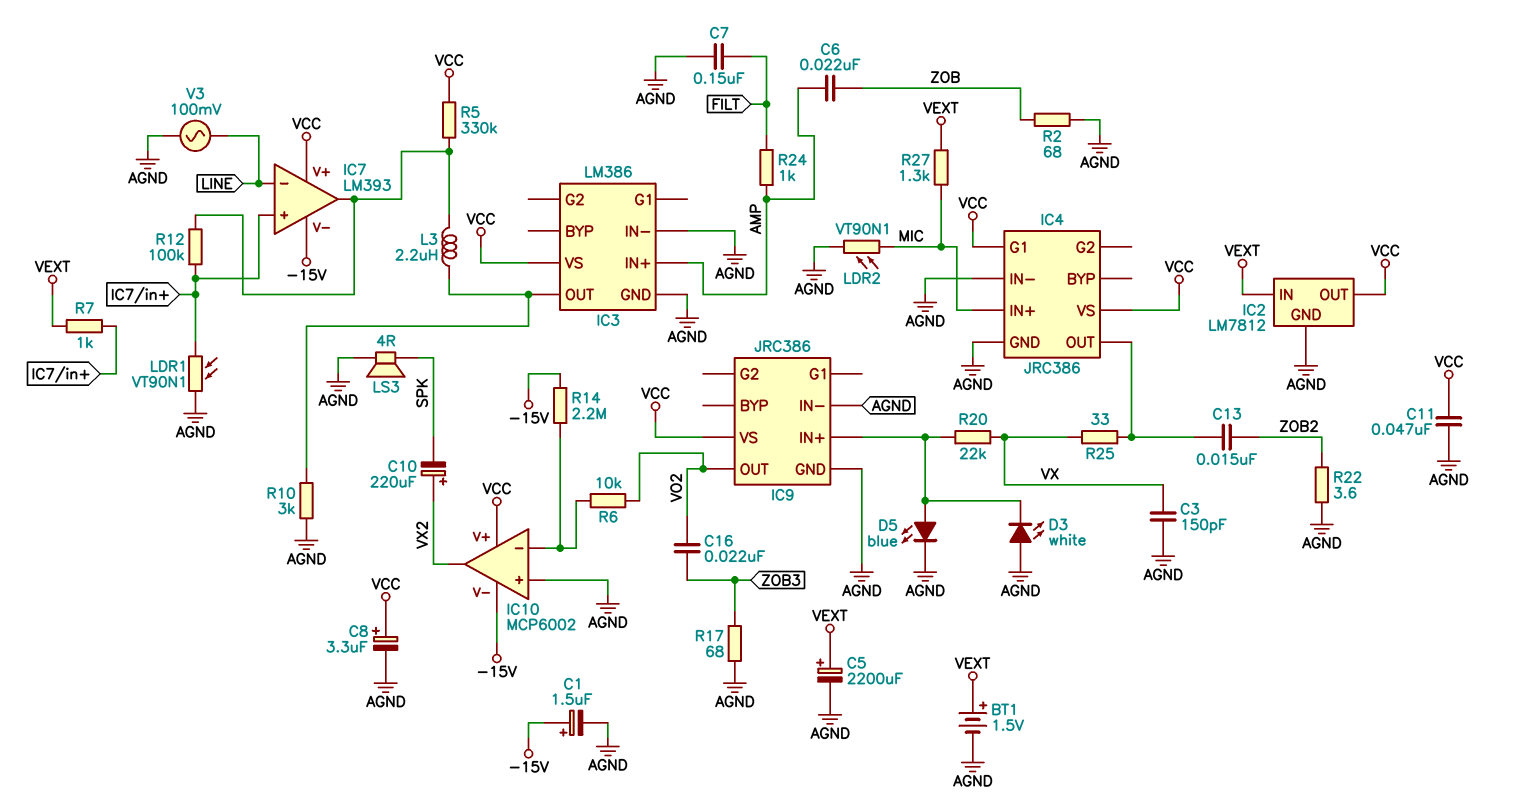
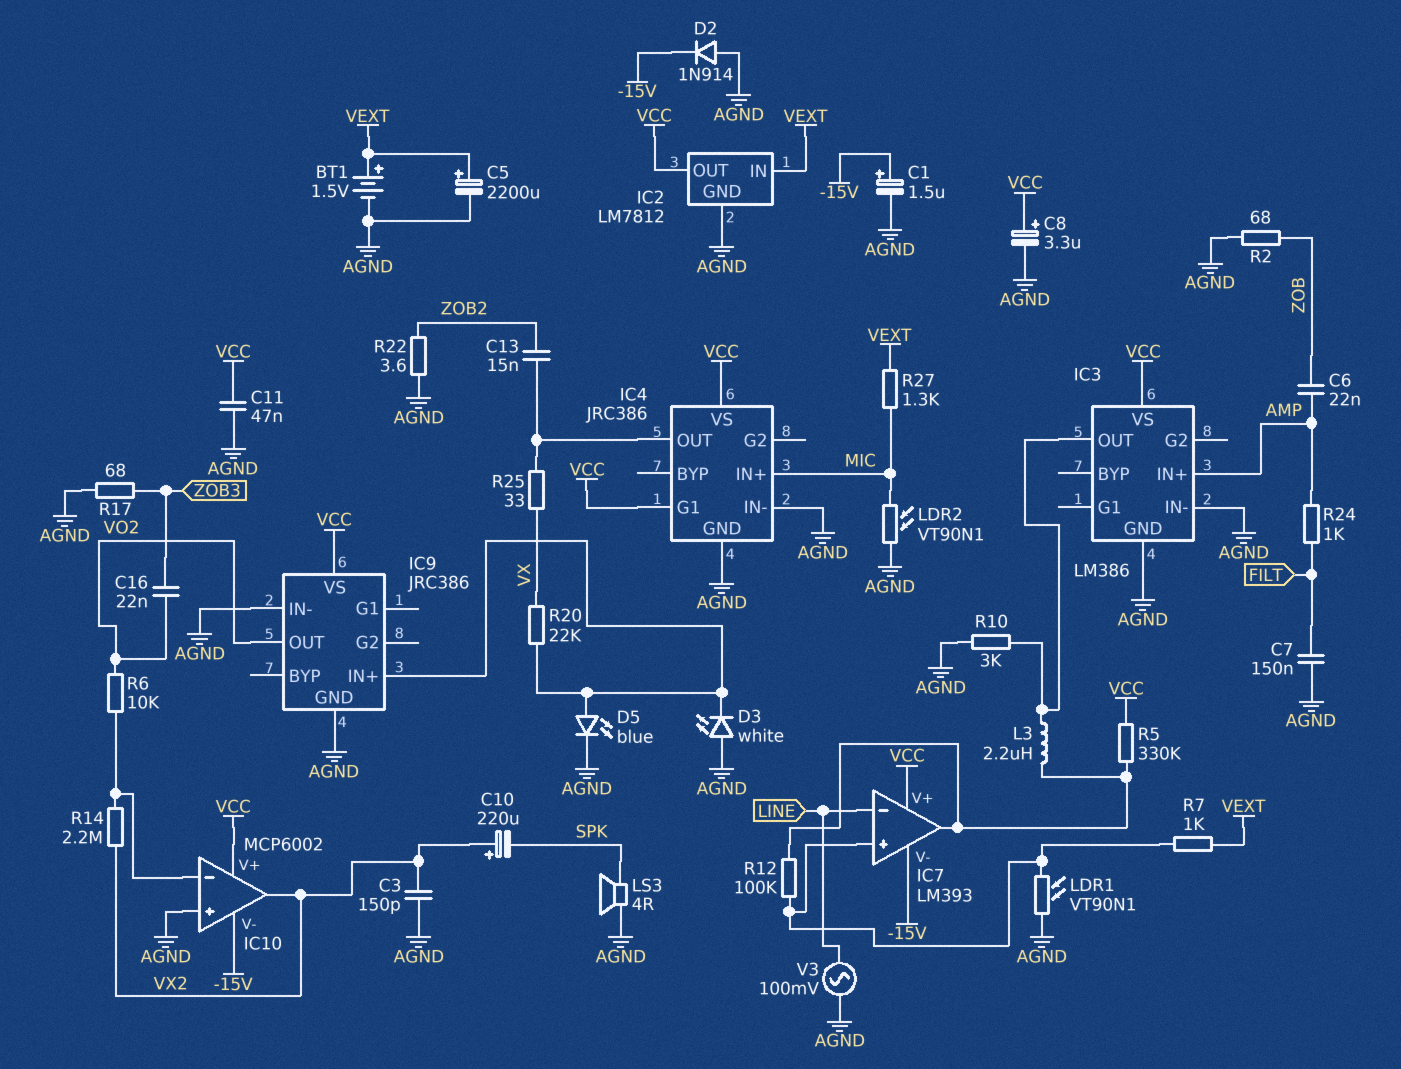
C3: 150pF (AGND, VX) -> 150pF (AGND, VX2)
D2: none -> diode 1N914 (A AGND, K -15V)
R14: 2.2M (-15V, IC10/in-) -> 2.2M (IC10/in-, VX2)

